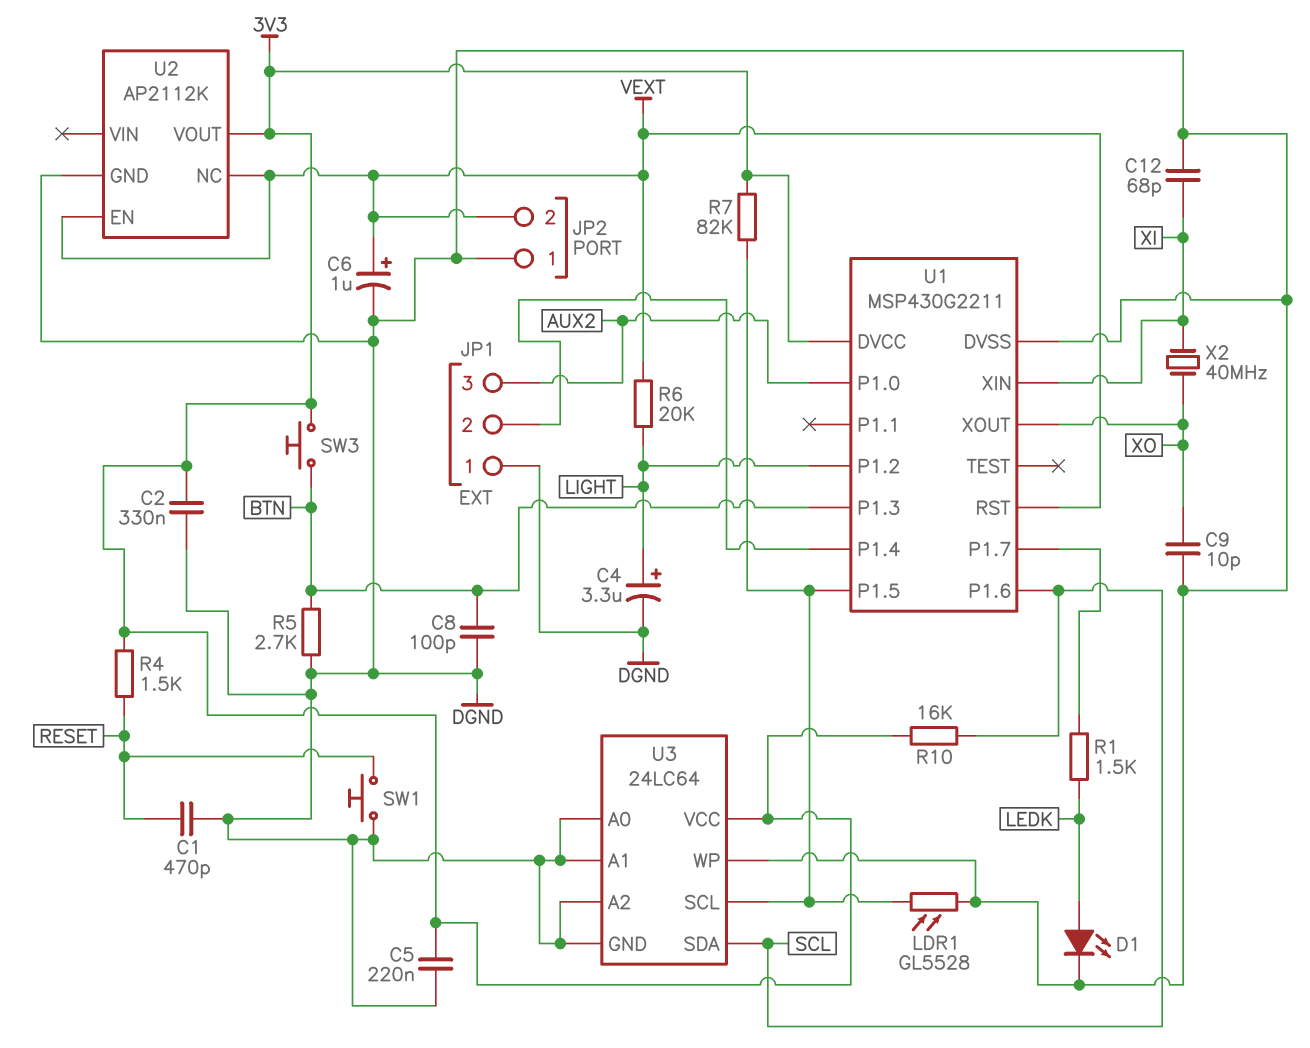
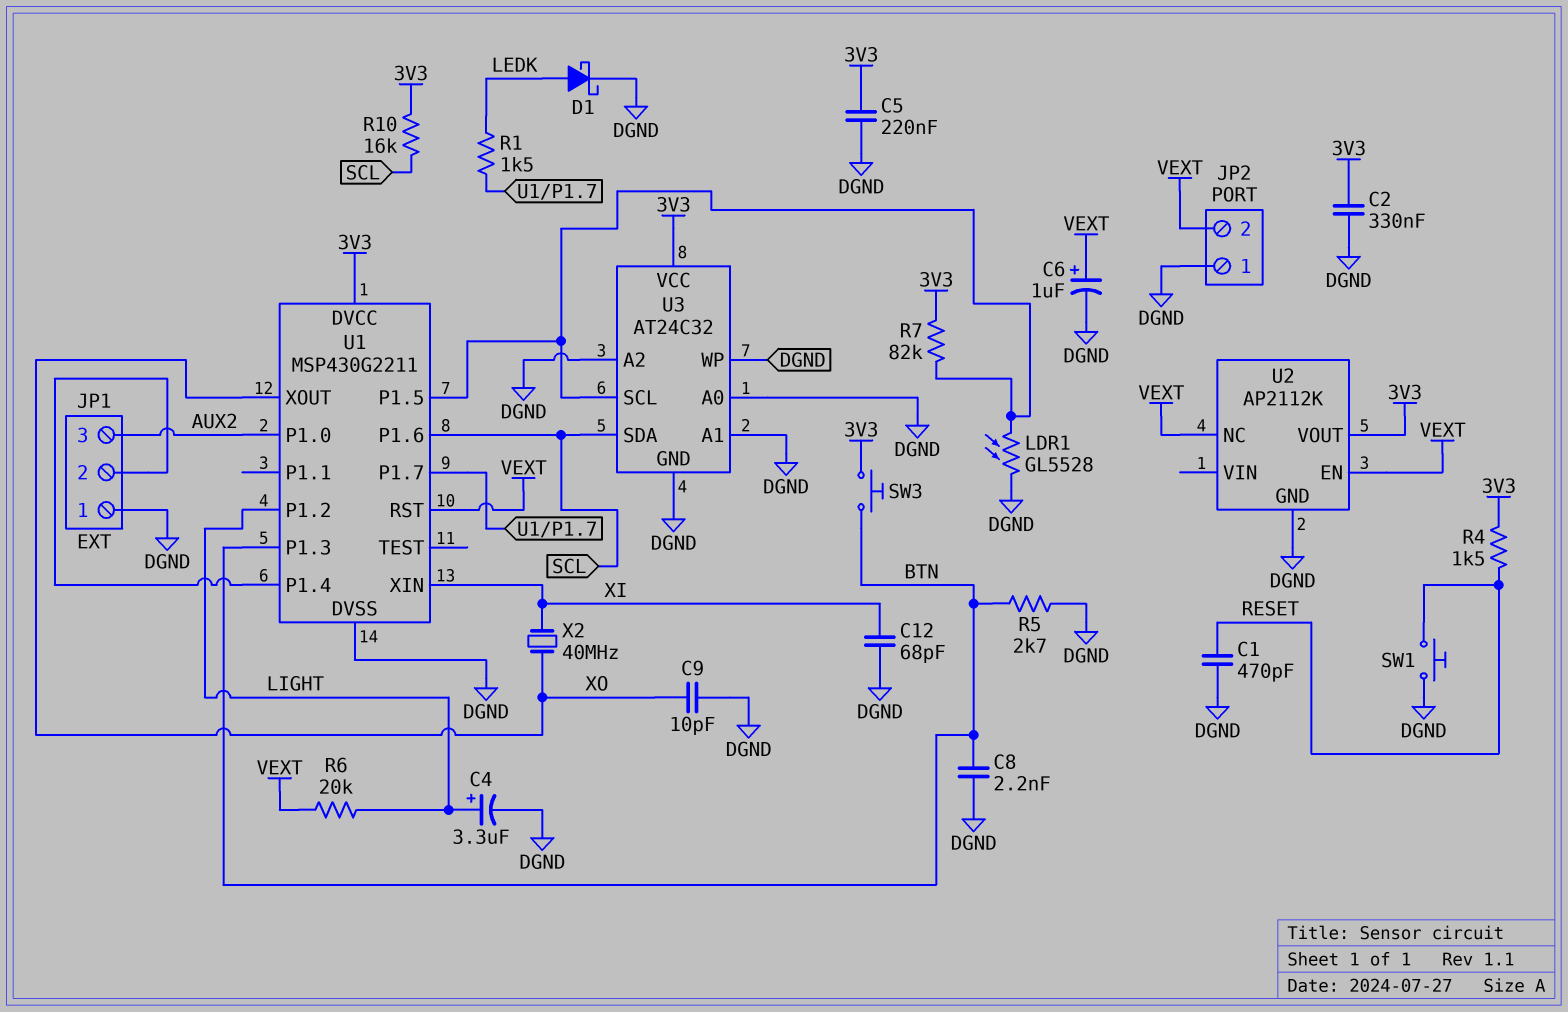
C8: 100pF (BTN, DGND) -> 2.2nF (BTN, DGND)
D1: LED (A LEDK, K DGND) -> schottky (A LEDK, K DGND)
U3: 24LC64 -> AT24C32

